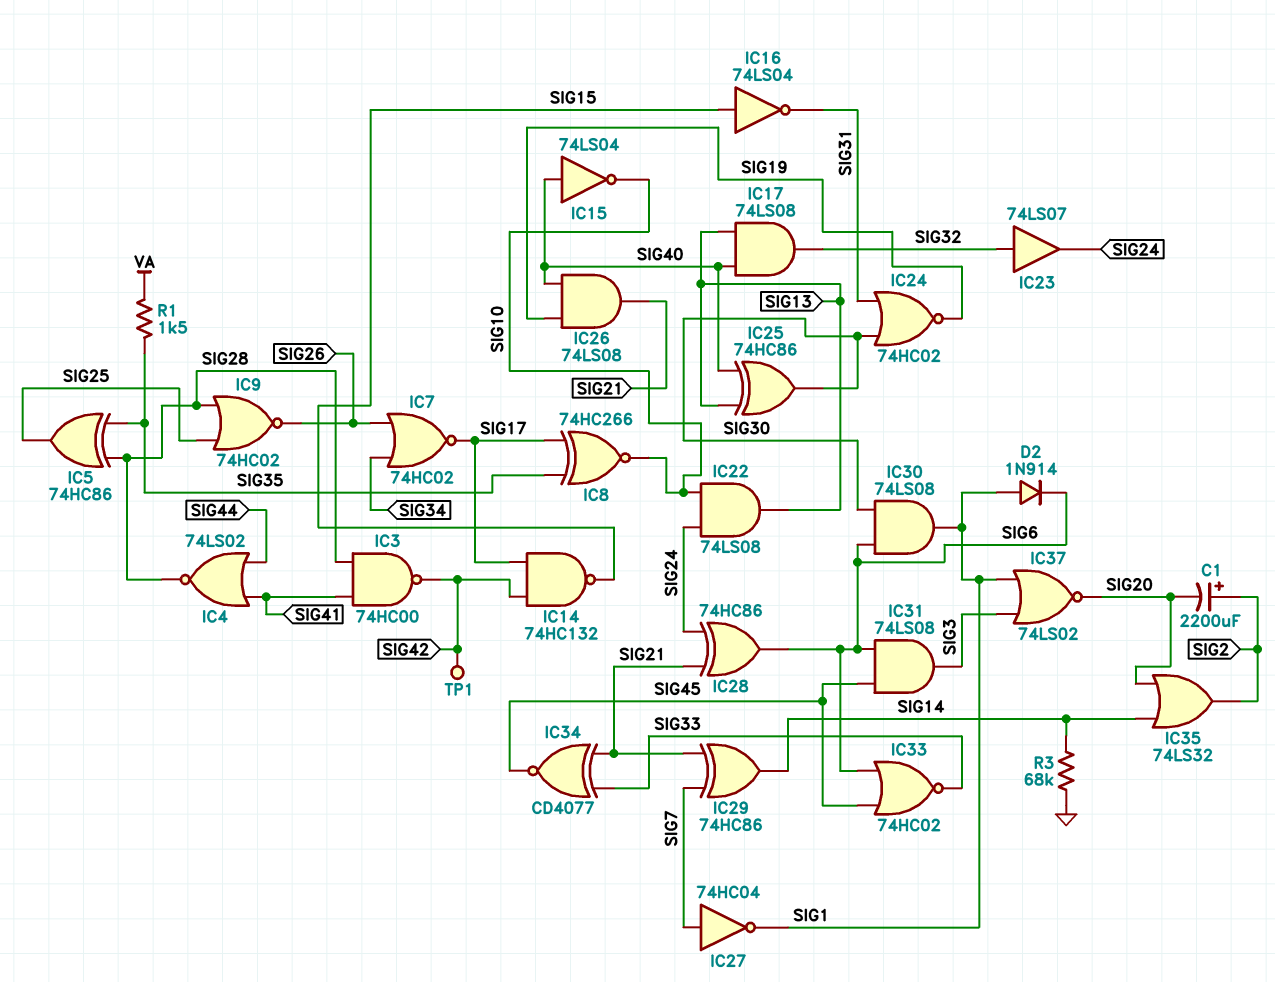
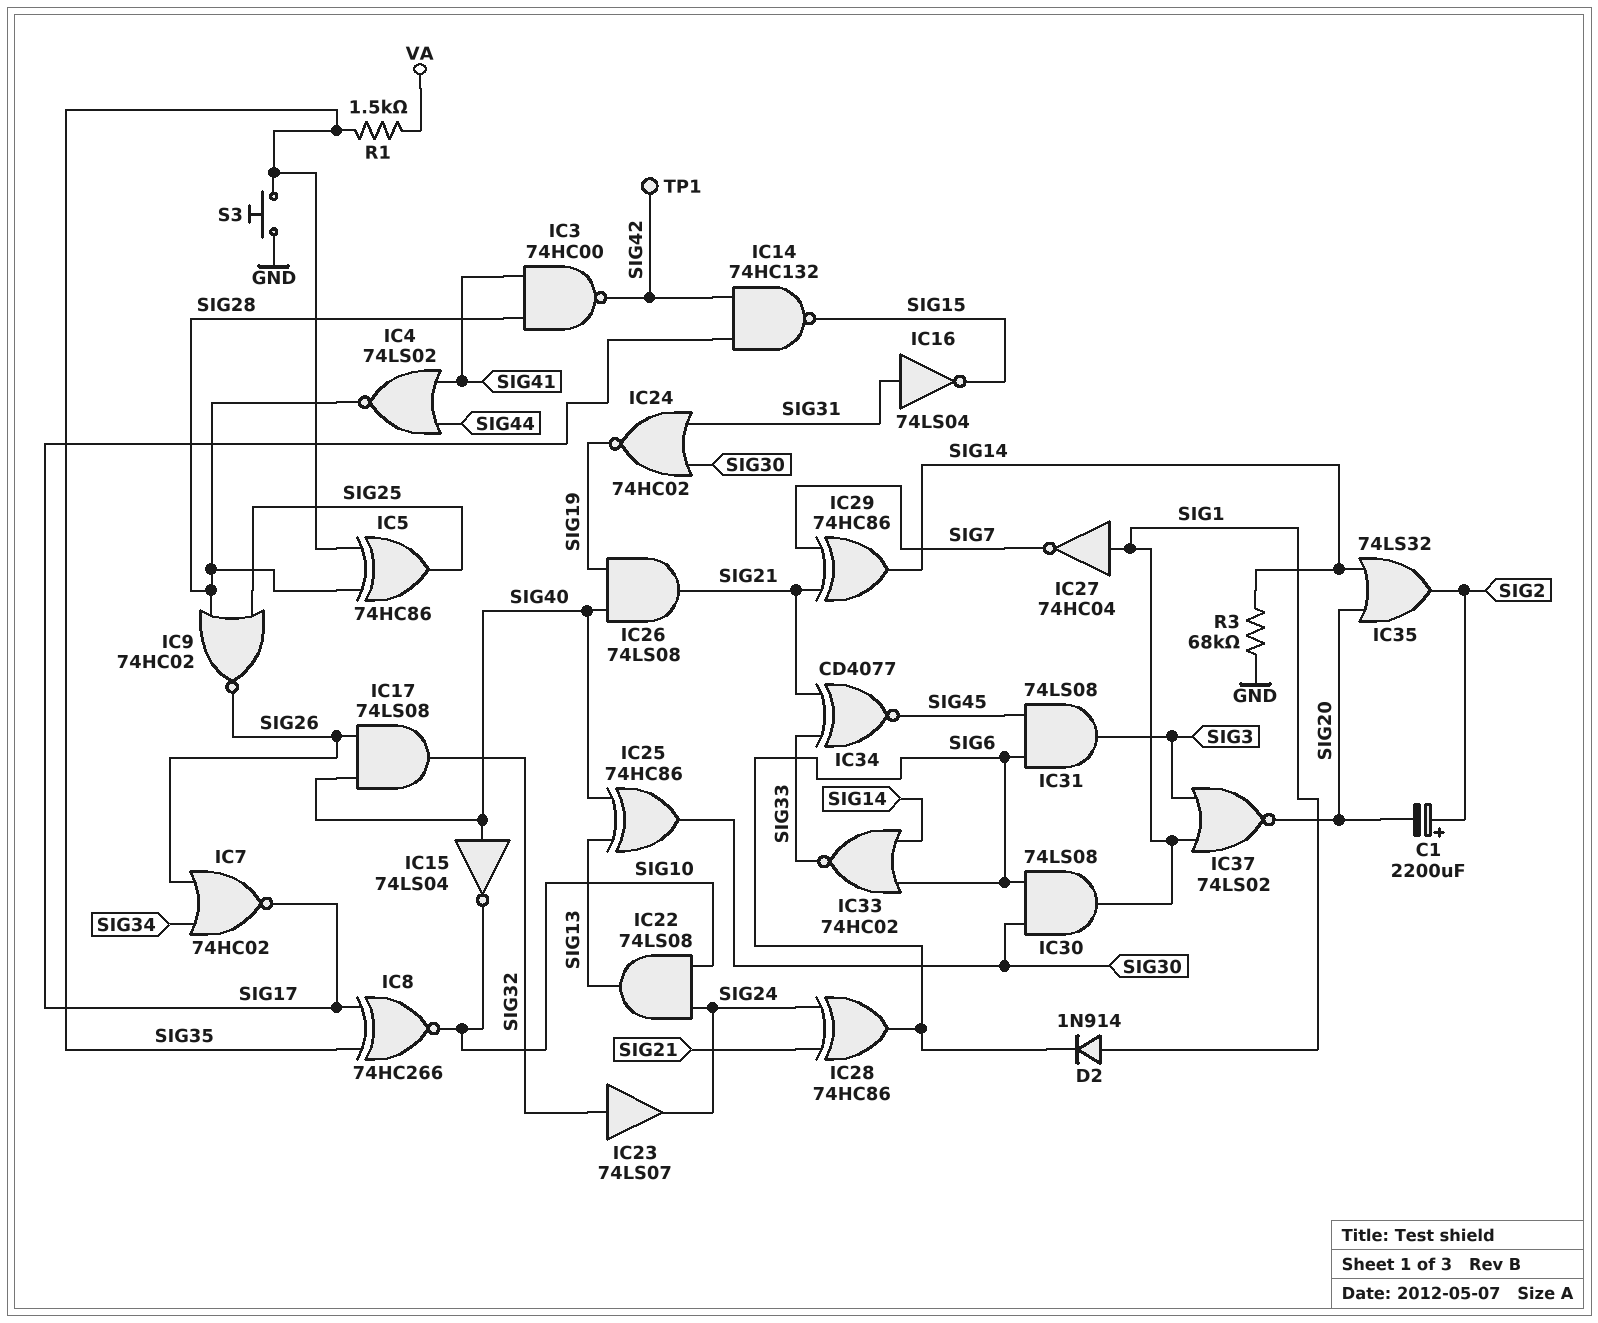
IC16: NOT 74LS04 (in SIG15, out SIG31) -> NOT 74LS04 (in SIG31, out SIG15)
IC17: AND 74LS08 (in SIG13, in SIG40, out SIG32) -> AND 74LS08 (in SIG26, in SIG40, out SIG32)
IC27: NOT 74HC04 (in SIG7, out SIG1) -> NOT 74HC04 (in SIG1, out SIG7)
IC33: NOR 74HC02 (in SIG6, in SIG45, out SIG33) -> NOR 74HC02 (in SIG6, in SIG14, out SIG33)
S3: none -> button (GND, SIG35)

